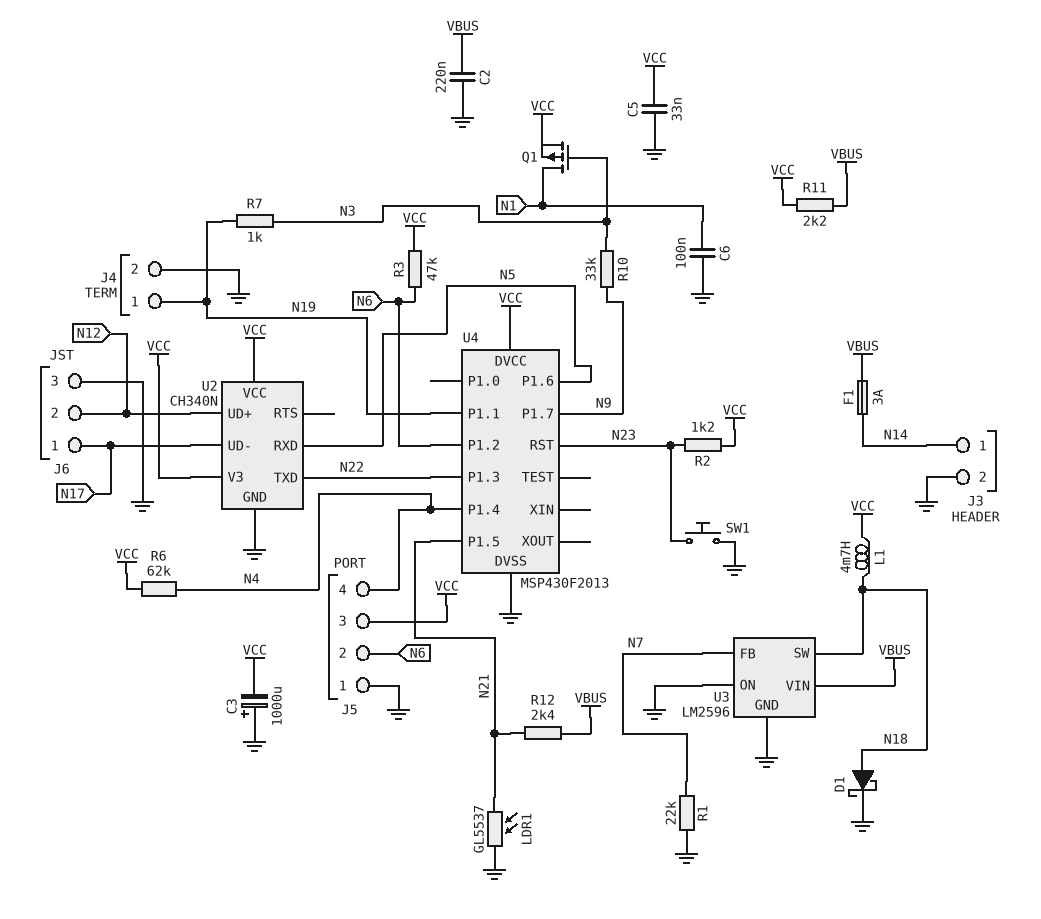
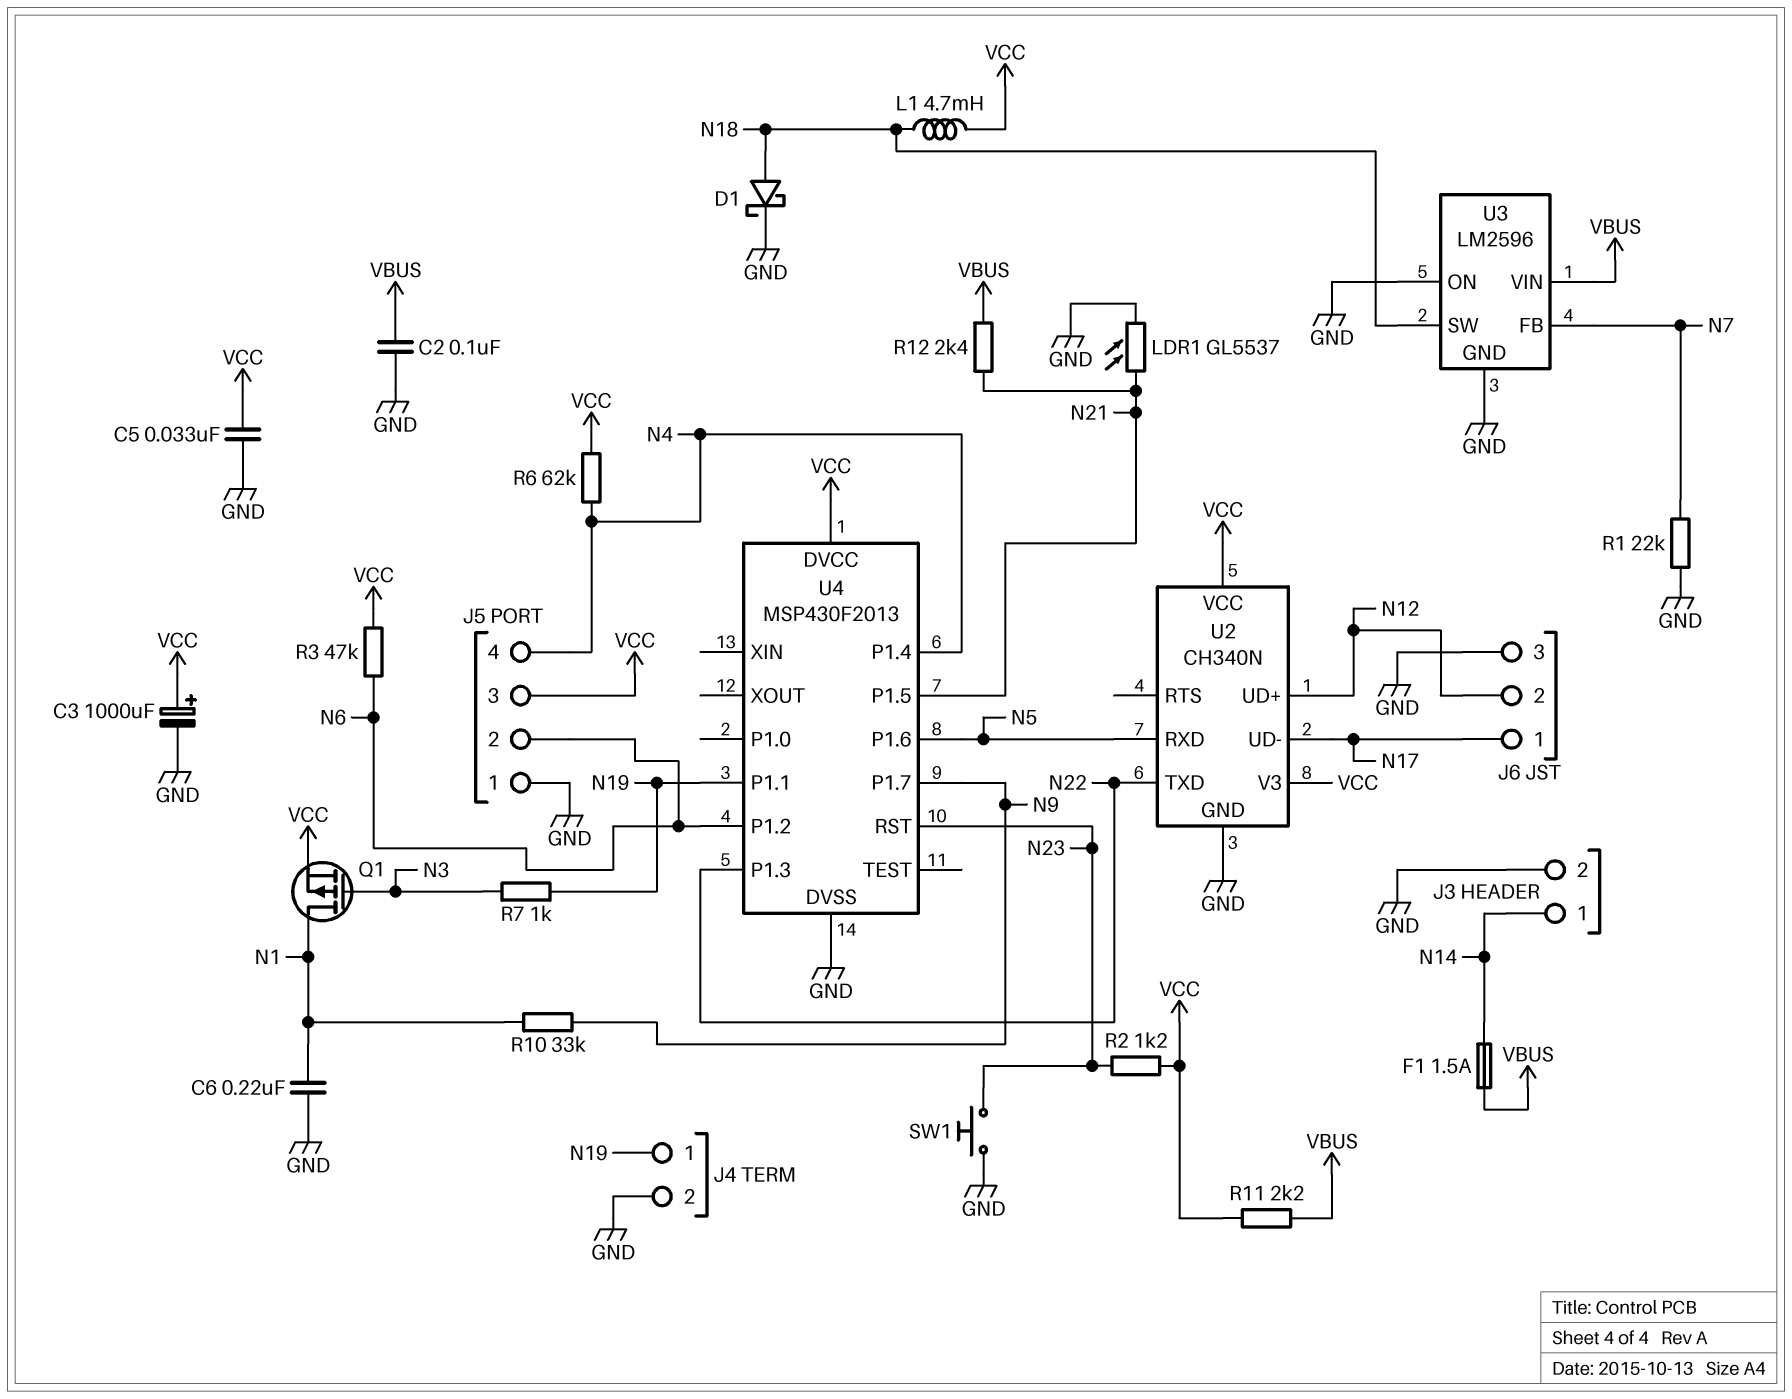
C2: 220nF (GND, VBUS) -> 100nF (GND, VBUS)
C3: 1000uF (plus GND, minus VCC) -> 1000uF (plus VCC, minus GND)
C6: 100nF (GND, N1) -> 220nF (GND, N1)
F1: 3A (N14, VBUS) -> 1.5A (N14, VBUS)
R10: 33k (N3, N9) -> 33k (N1, N9)

